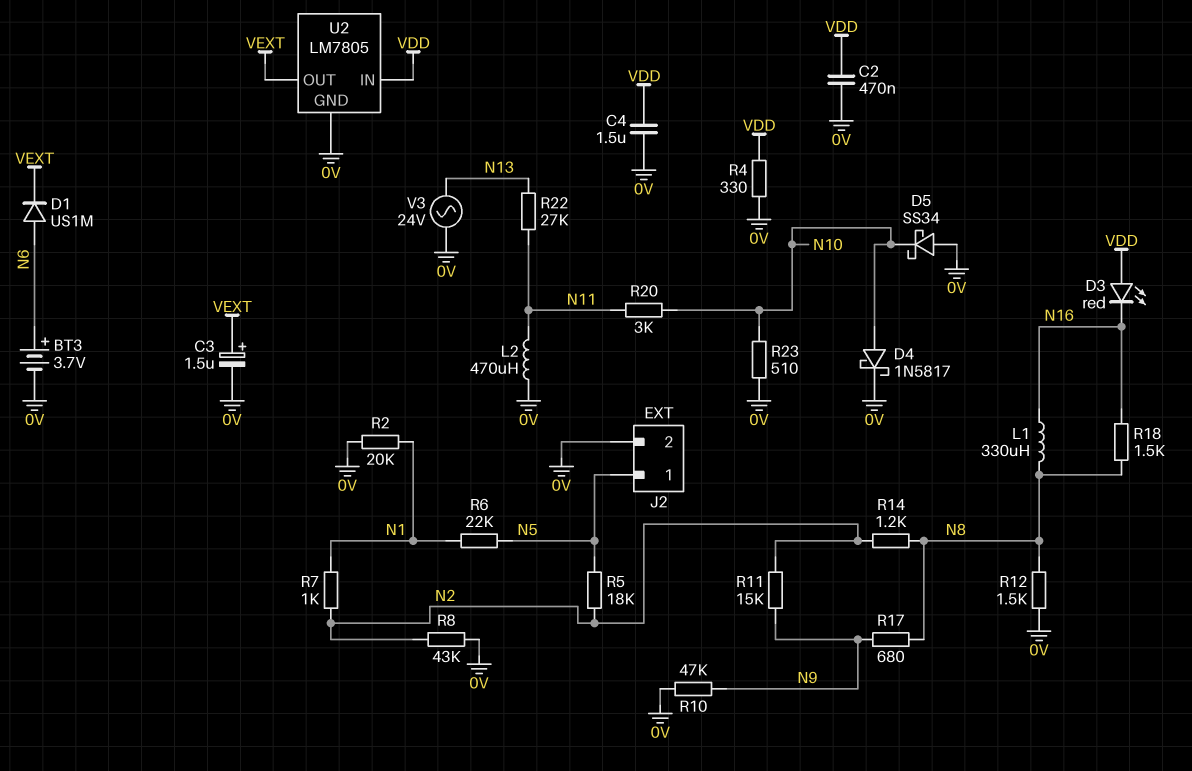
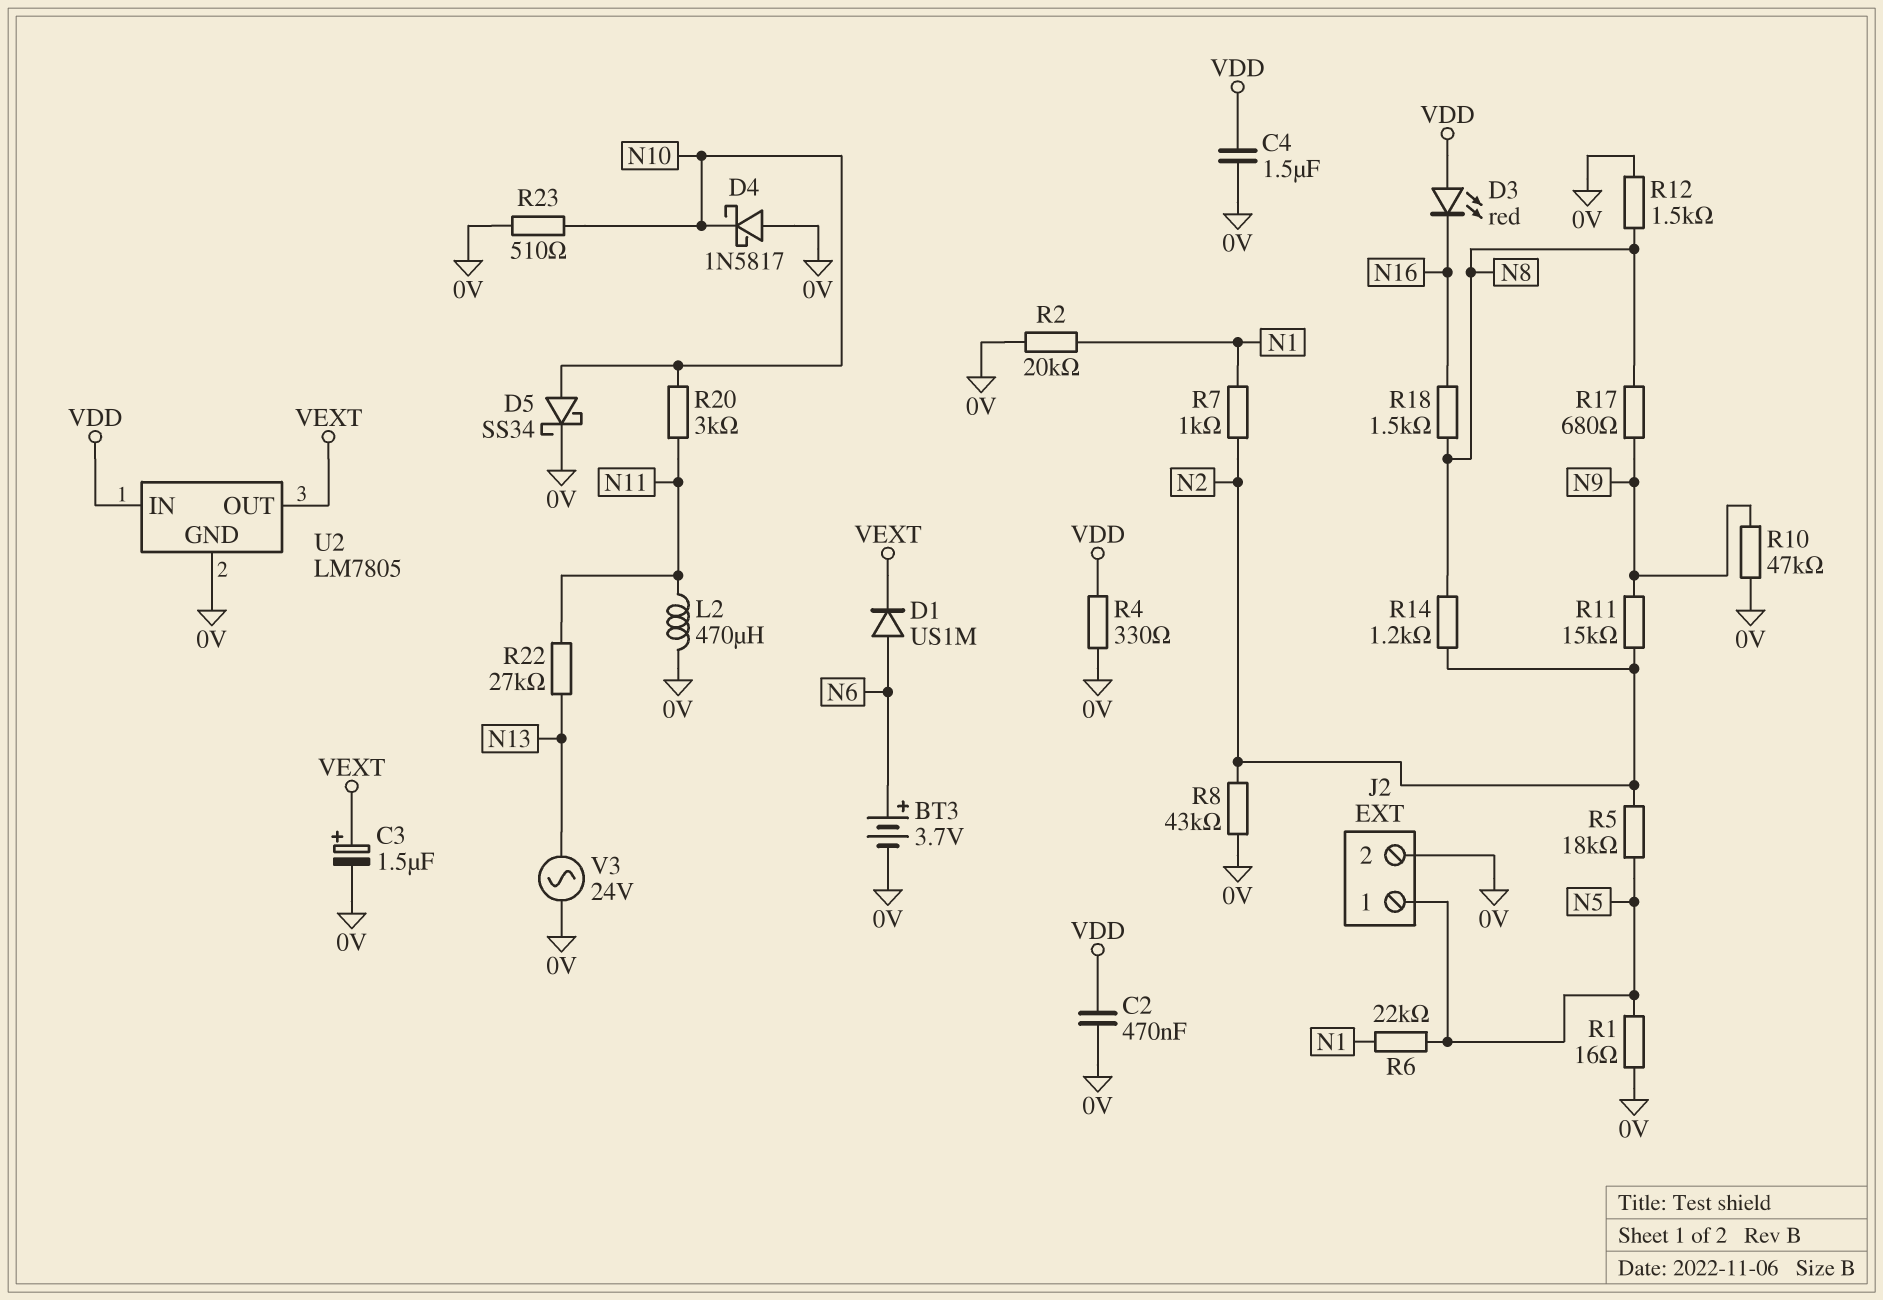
D4: schottky 1N5817 (A N10, K 0V) -> schottky 1N5817 (A 0V, K N10)
D5: schottky SS34 (A 0V, K N10) -> schottky SS34 (A N10, K 0V)
L1: 330uH (N8, N16) -> none
R1: none -> 16 (0V, N5)

